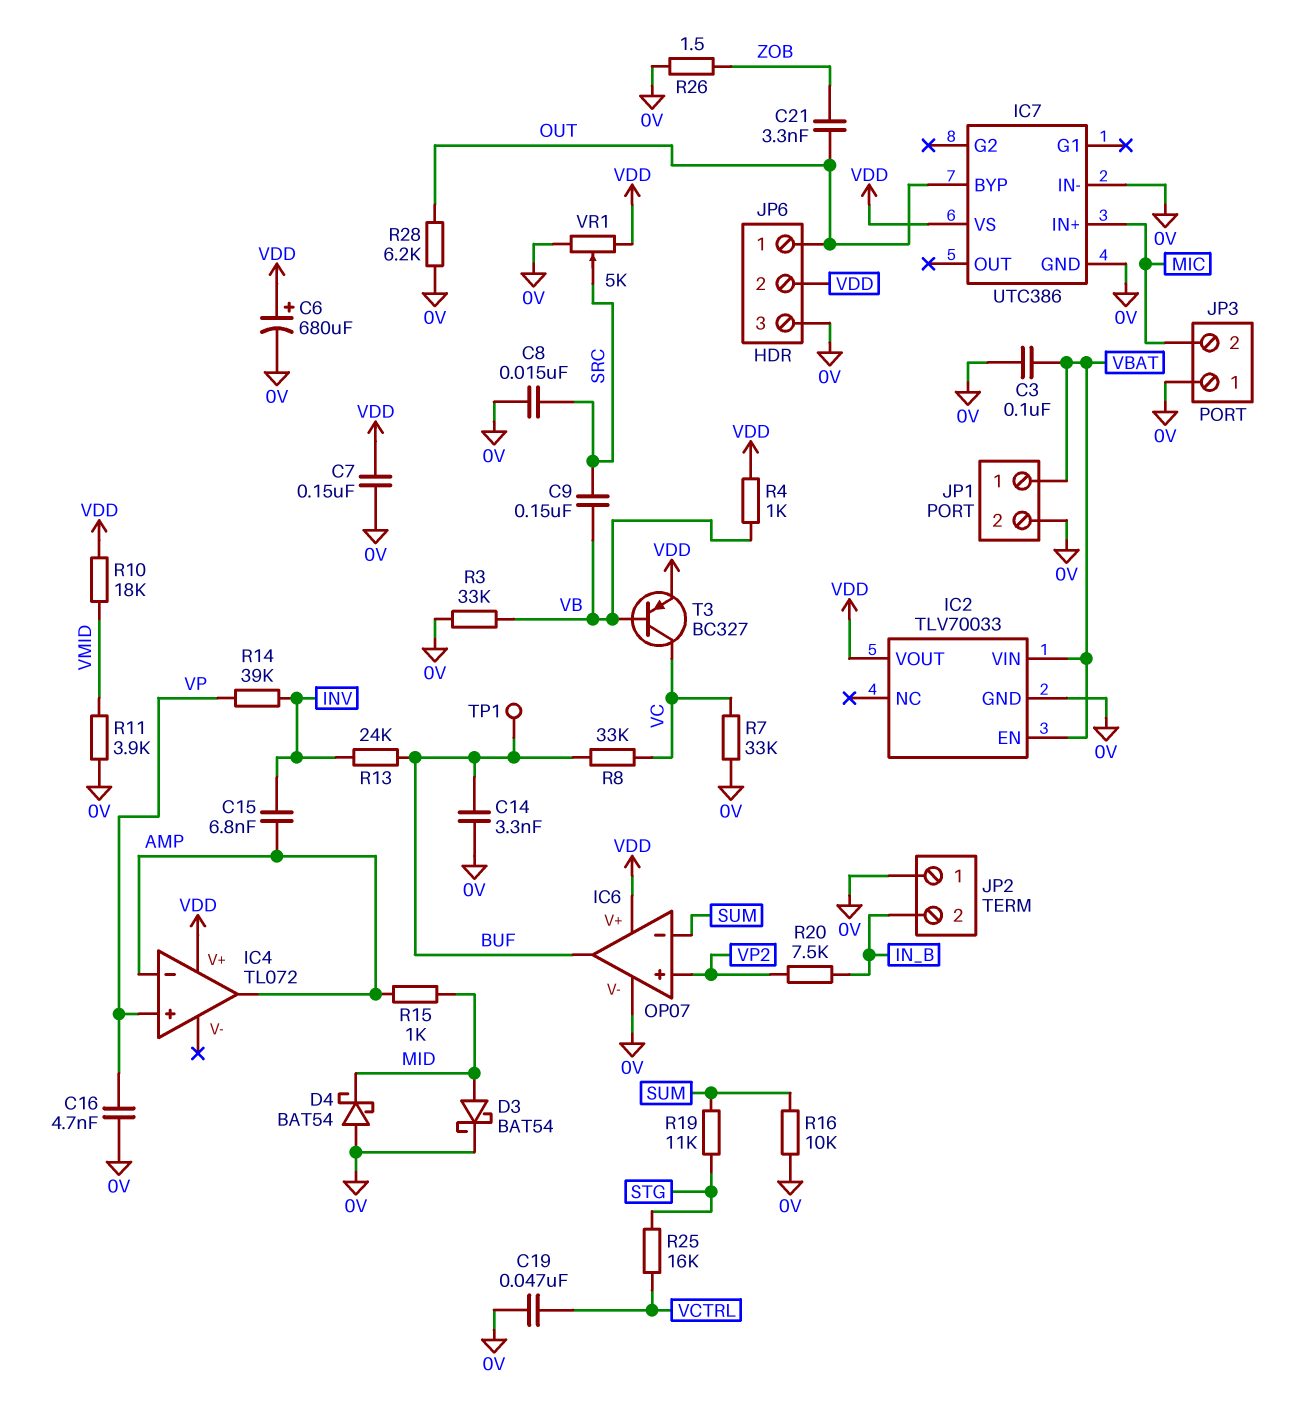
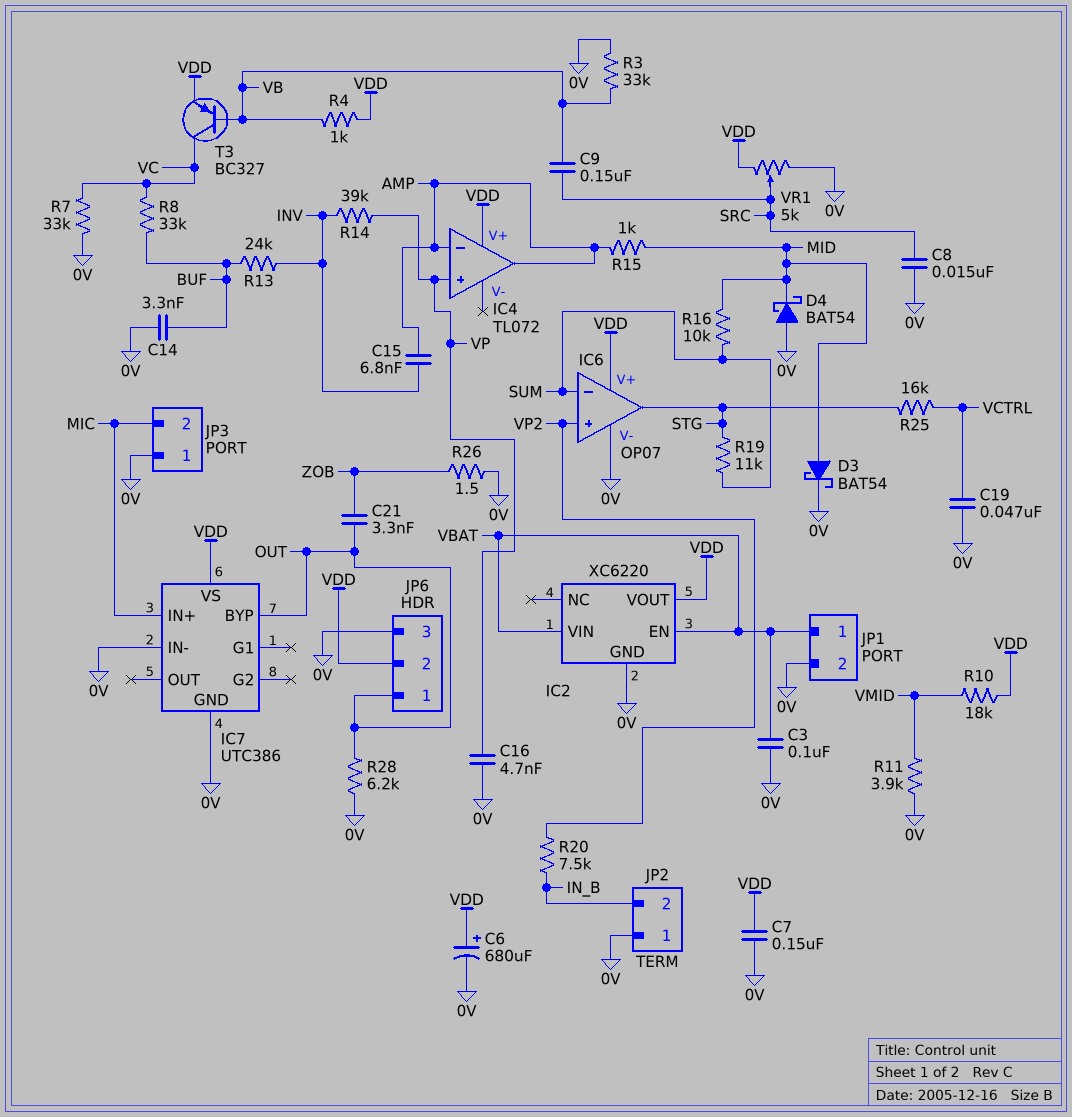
IC2: TLV70033 -> XC6220
IC6 pin out: BUF -> STG
R16: 10k (0V, SUM) -> 10k (MID, SUM)
TP1: test point (BUF) -> none

